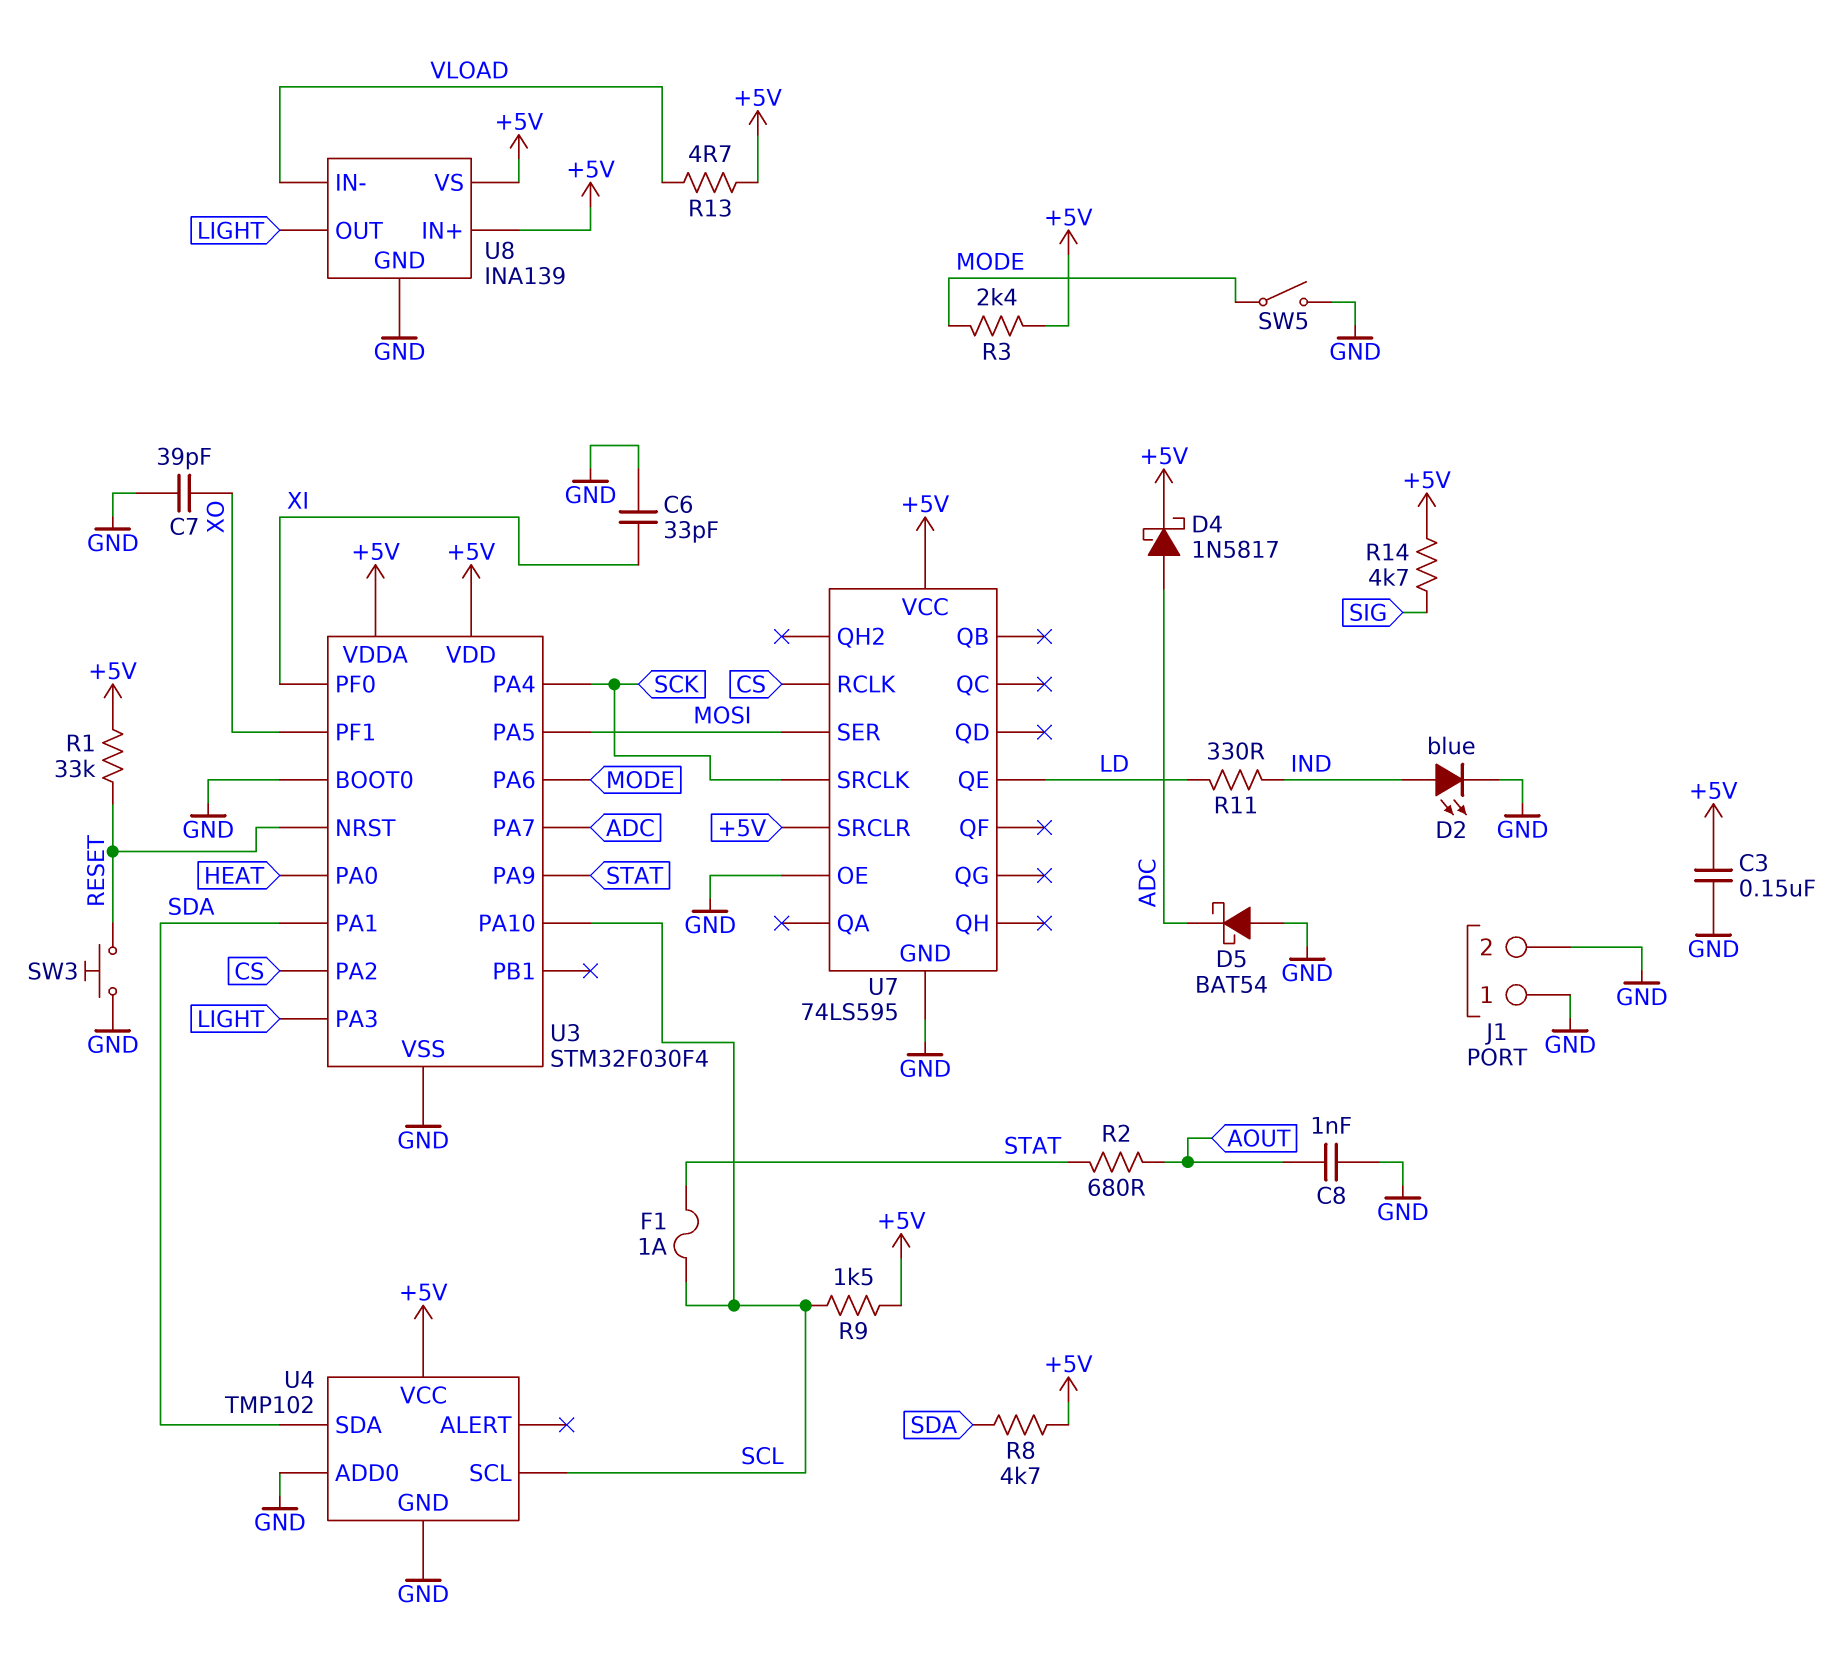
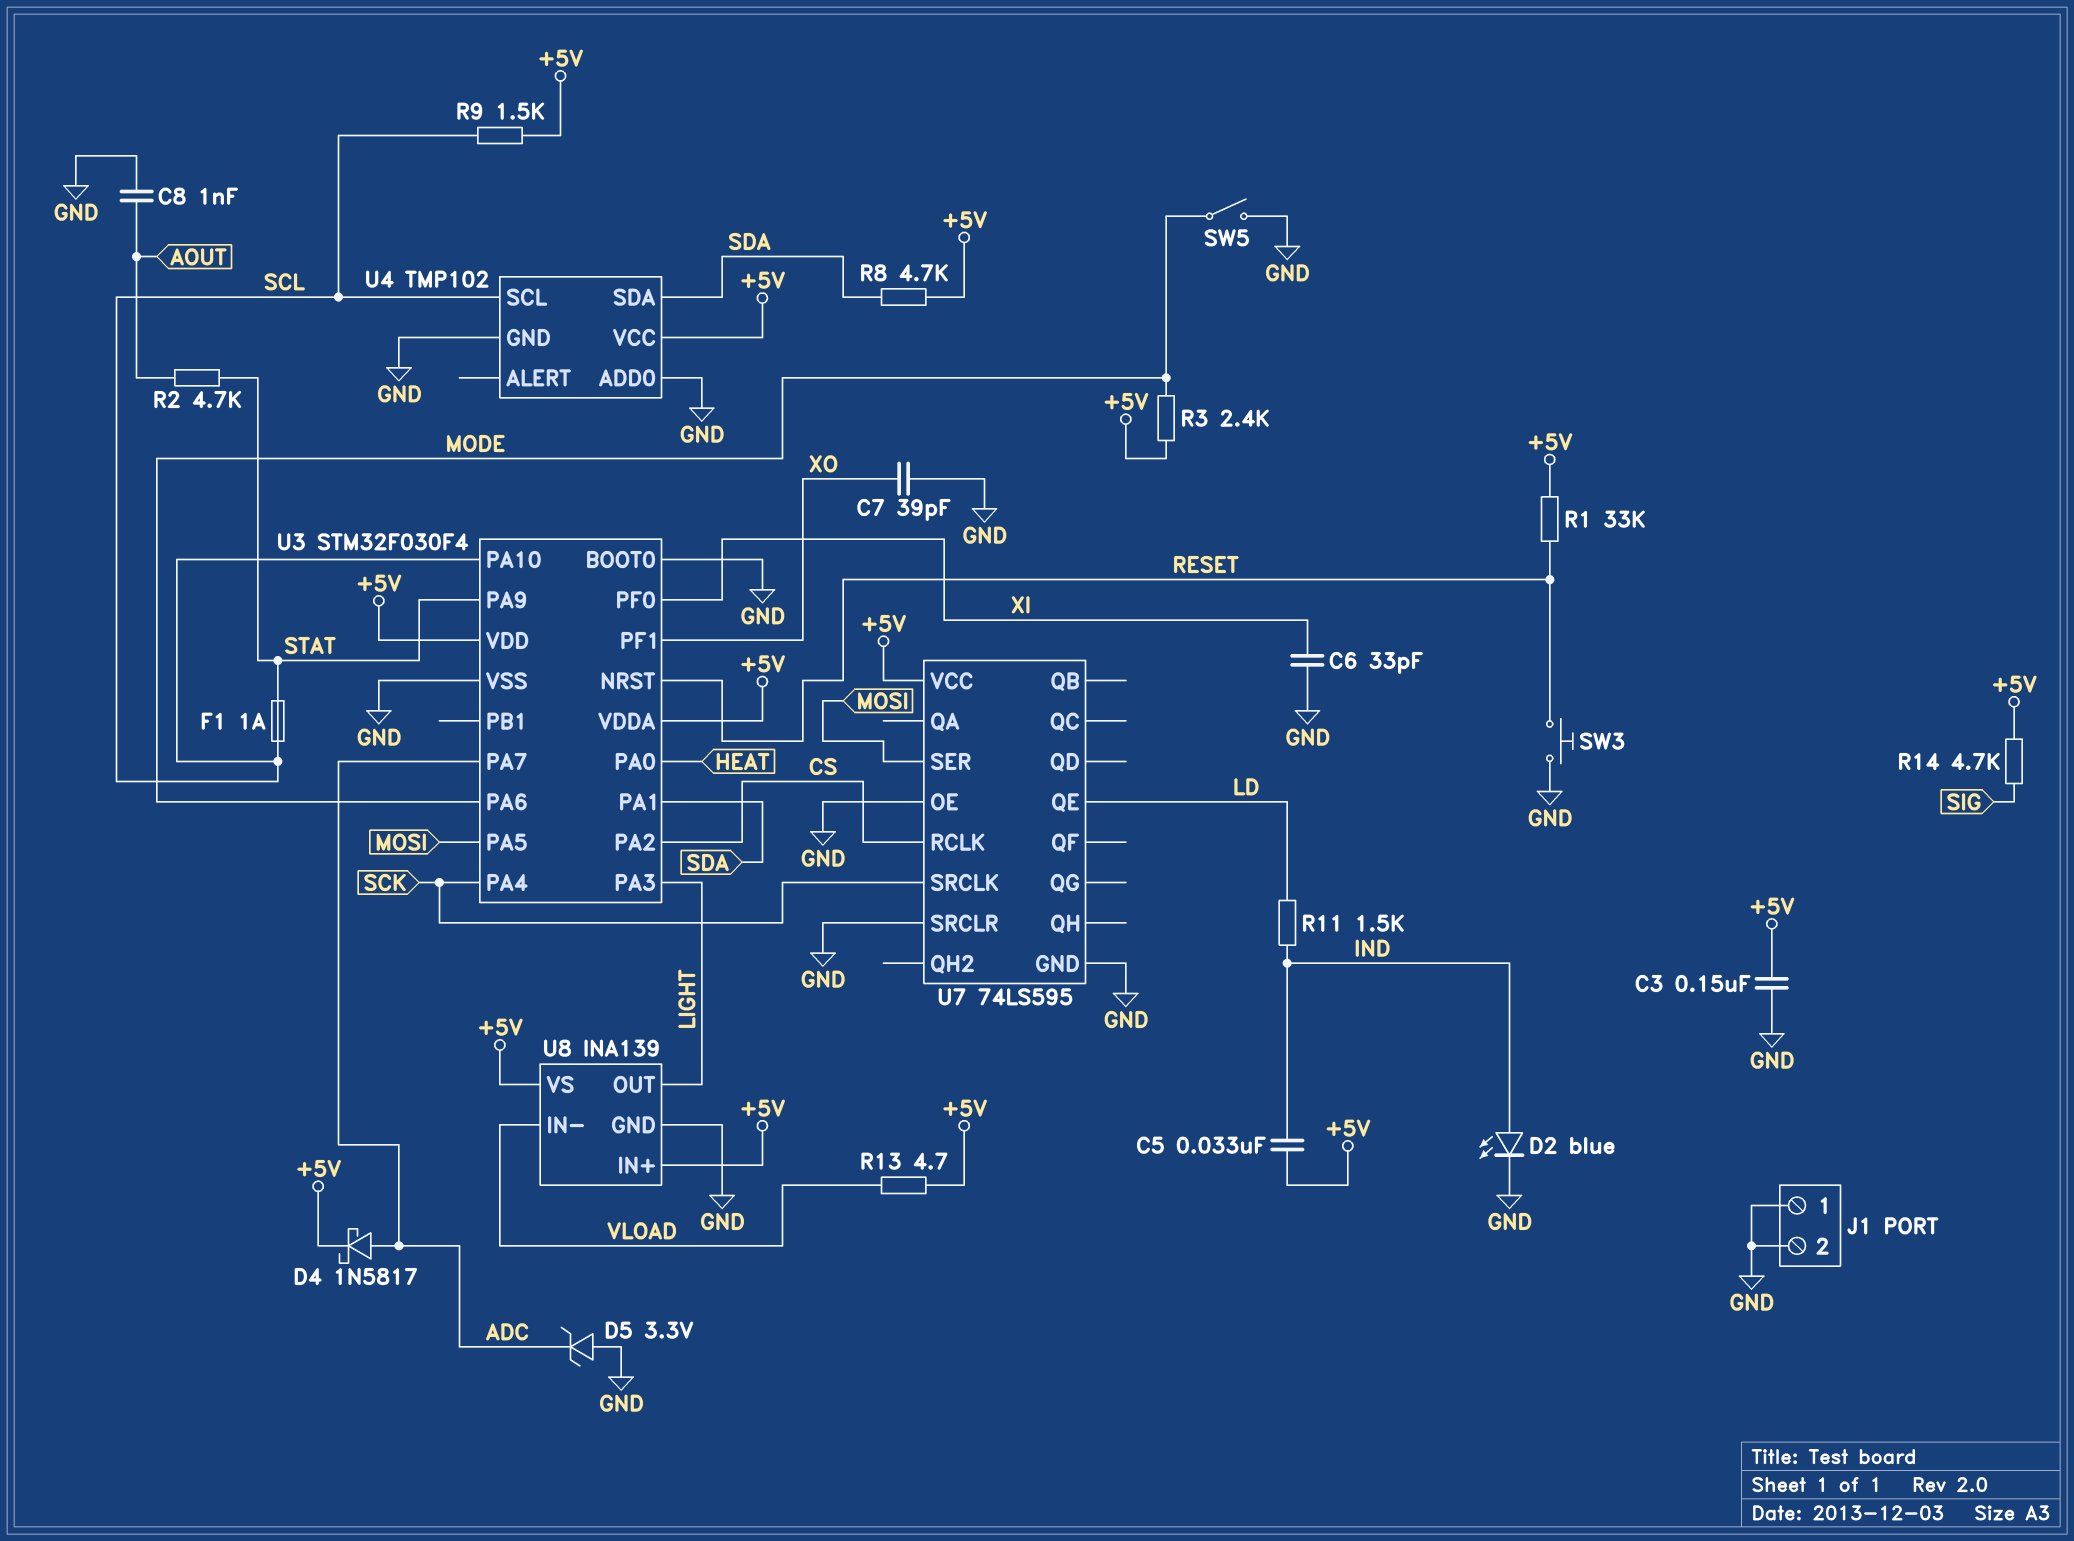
C5: none -> 33nF (+5V, IND)
D5: schottky BAT54 (A GND, K ADC) -> zener 3.3V (A GND, K ADC)
R2: 680 (AOUT, STAT) -> 4.7k (AOUT, STAT)
R11: 330 (IND, LD) -> 1.5k (IND, LD)
U7 pin SRCLR: +5V -> GND

